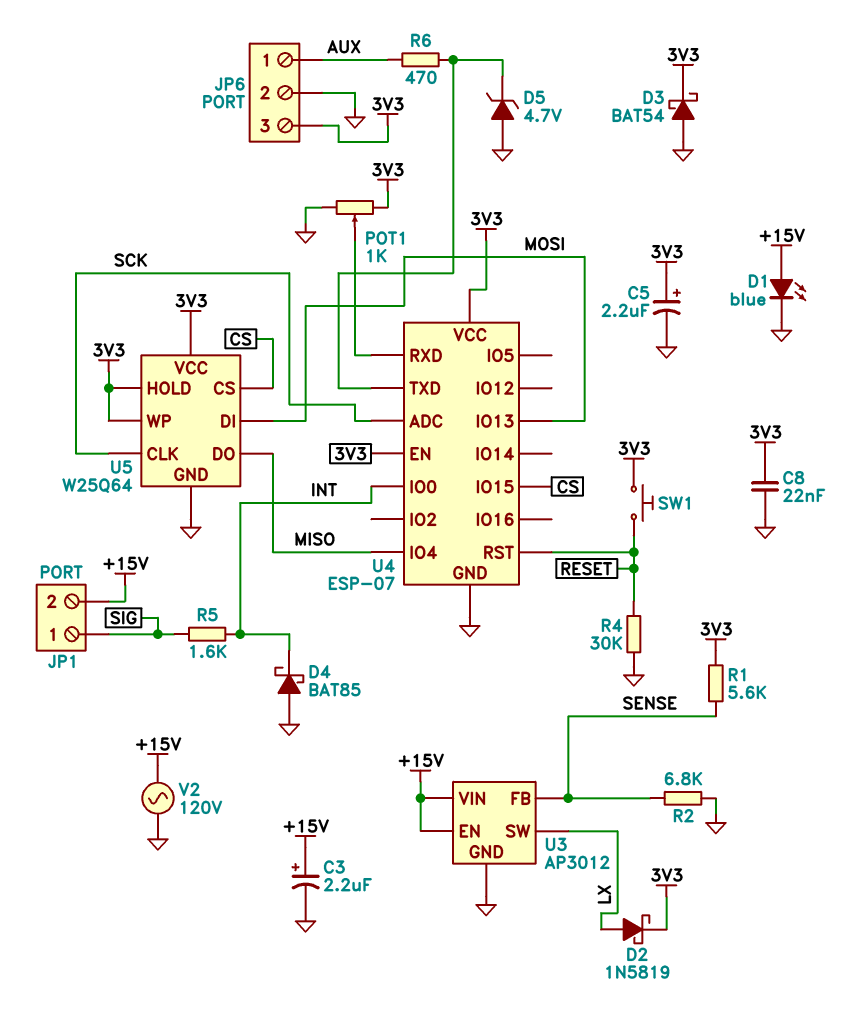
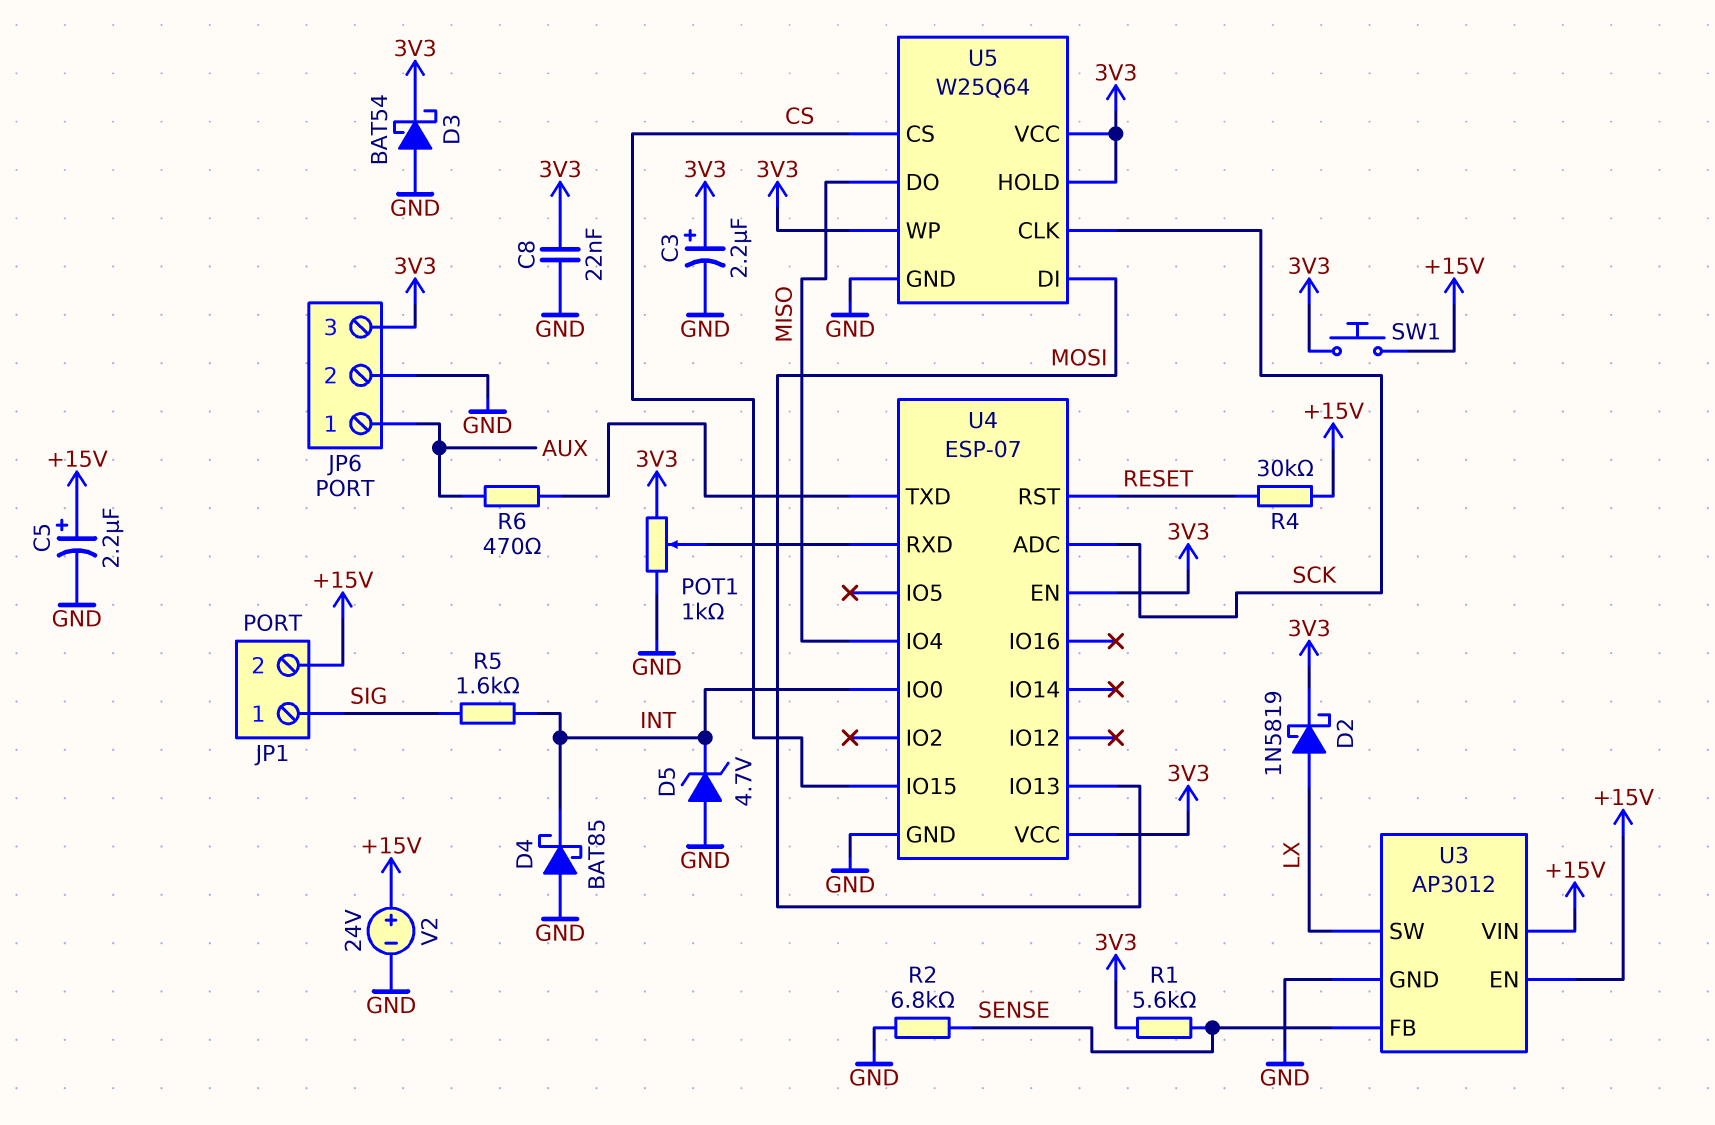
C3: 2.2uF (plus +15V, minus GND) -> 2.2uF (plus 3V3, minus GND)
C5: 2.2uF (plus 3V3, minus GND) -> 2.2uF (plus +15V, minus GND)
D1: LED blue (A +15V, K GND) -> none
D5: zener 4.7V (A GND, K U4/TXD) -> zener 4.7V (A GND, K INT)
R4: 30k (GND, RESET) -> 30k (+15V, RESET)
SW1: button (3V3, RESET) -> button (+15V, 3V3)
V2: AC 120V (+15V, GND) -> 24V (plus +15V, minus GND)

